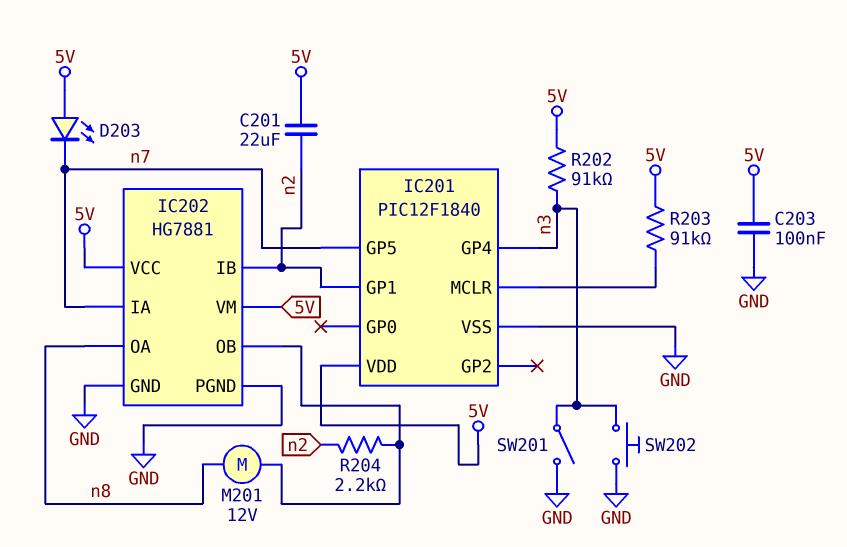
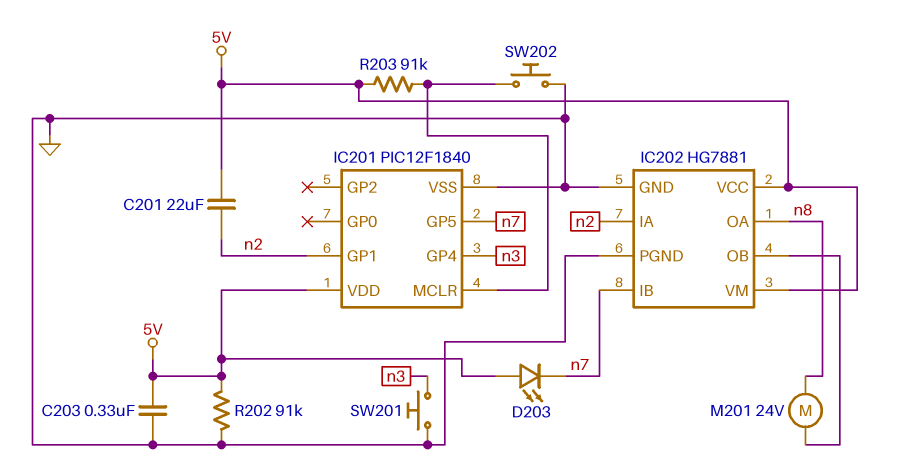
C203: 100nF (5V, GND) -> 330nF (5V, GND)
IC202 pin IA: n7 -> n2
IC202 pin IB: n2 -> n7
M201: motor 12V (IC202/OB, n8) -> motor 24V (IC202/OB, n8)
R202: 91k (5V, n3) -> 91k (5V, GND)
R204: 2.2k (IC202/OB, n2) -> none
SW201: switch (GND, n3) -> button (GND, n3)
SW202: button (GND, n3) -> button (GND, IC201/MCLR)

